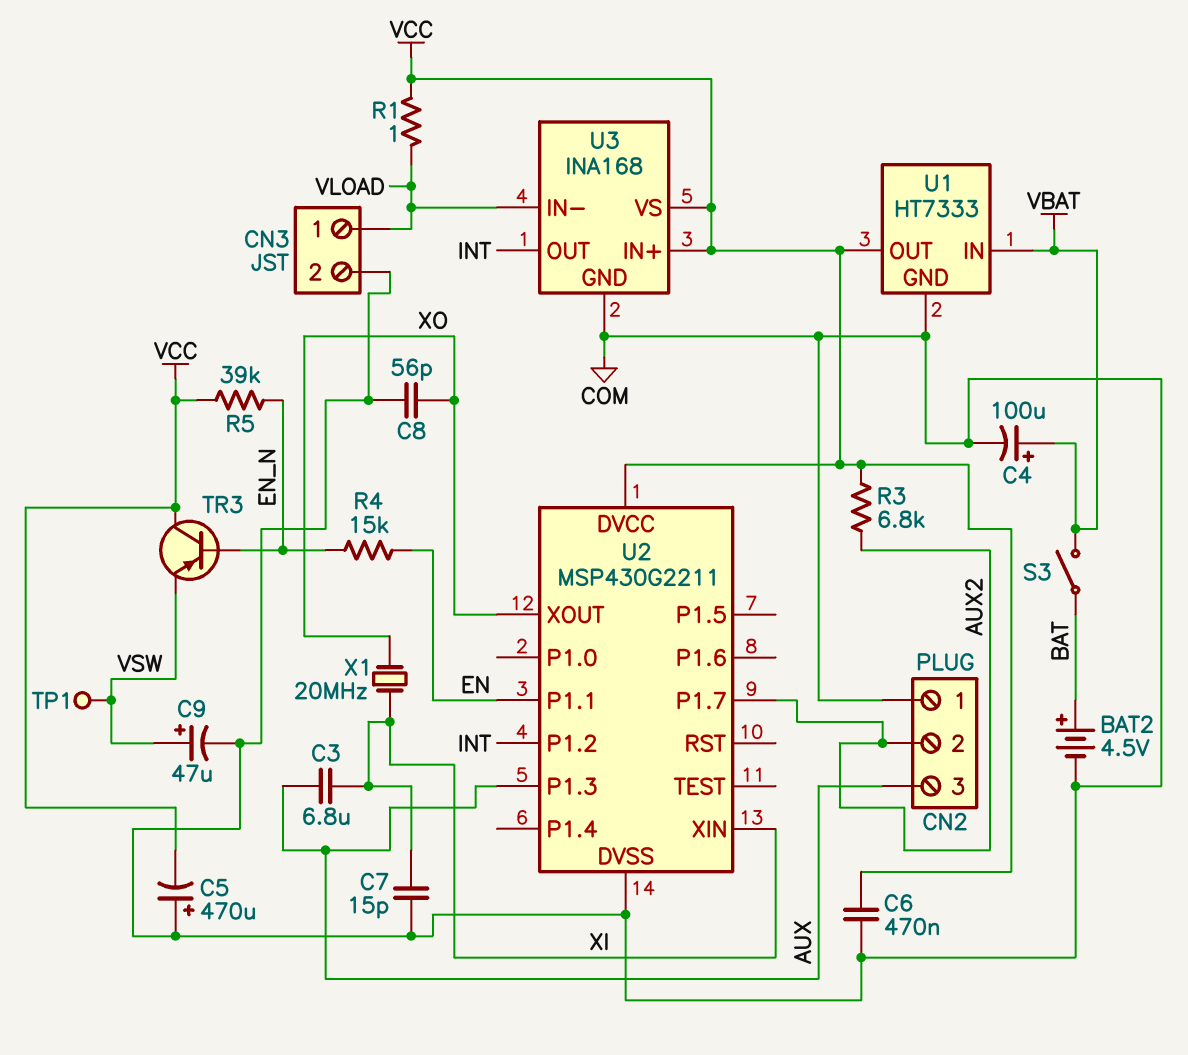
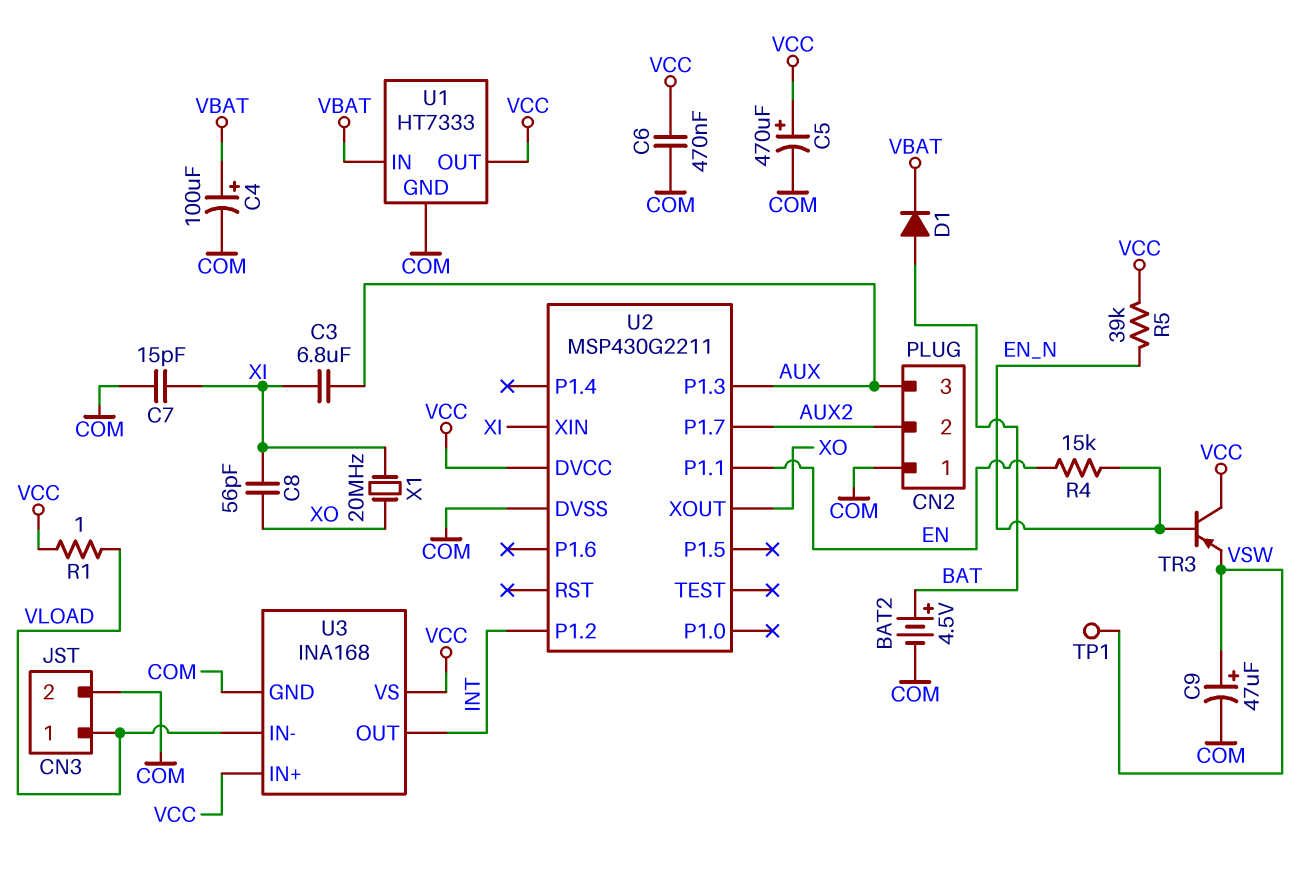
C5: 470uF (plus COM, minus VCC) -> 470uF (plus VCC, minus COM)
C8: 56pF (COM, XO) -> 56pF (XI, XO)
D1: none -> diode (A BAT, K VBAT)
R3: 6.8k (AUX2, VCC) -> none
S3: switch (BAT, VBAT) -> none

